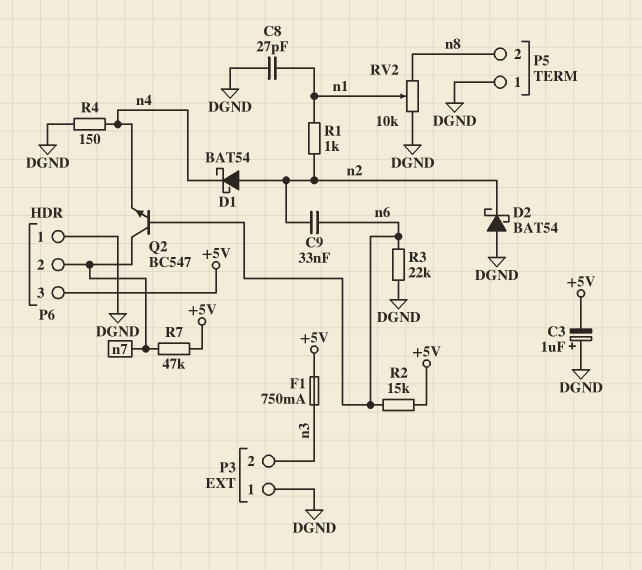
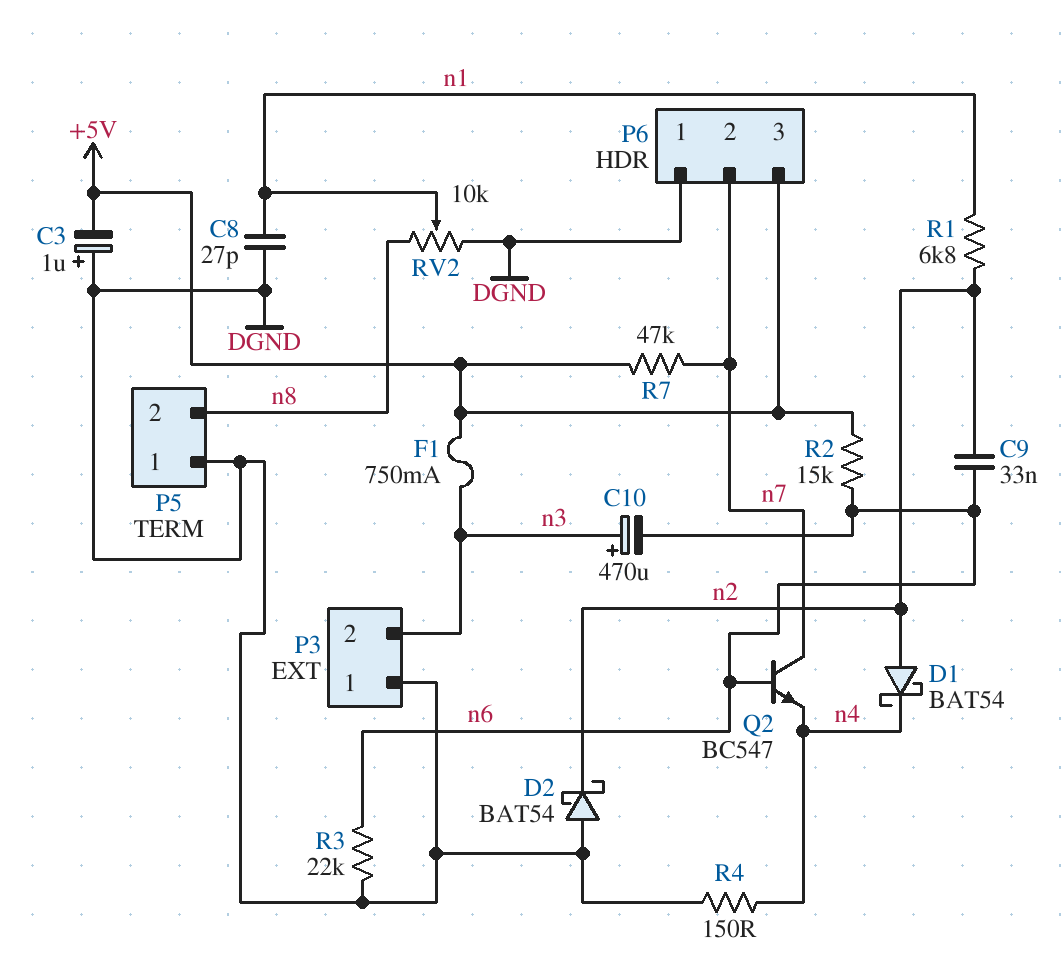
C10: none -> 470uF (plus n3, minus n6)
R1: 1k (n1, n2) -> 6.8k (n1, n2)

